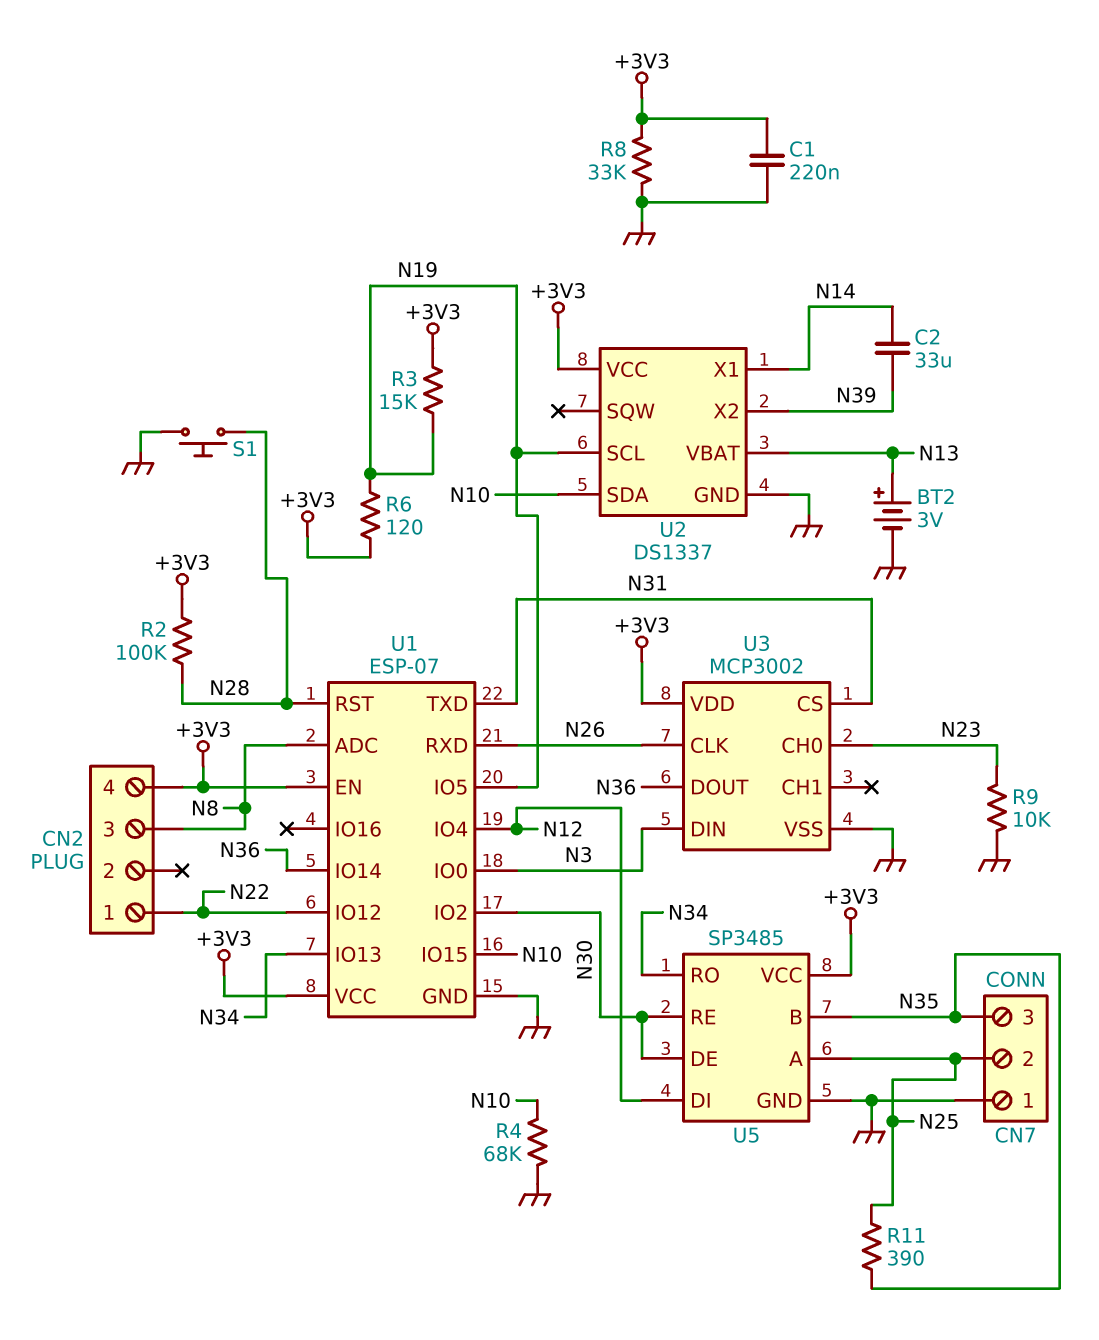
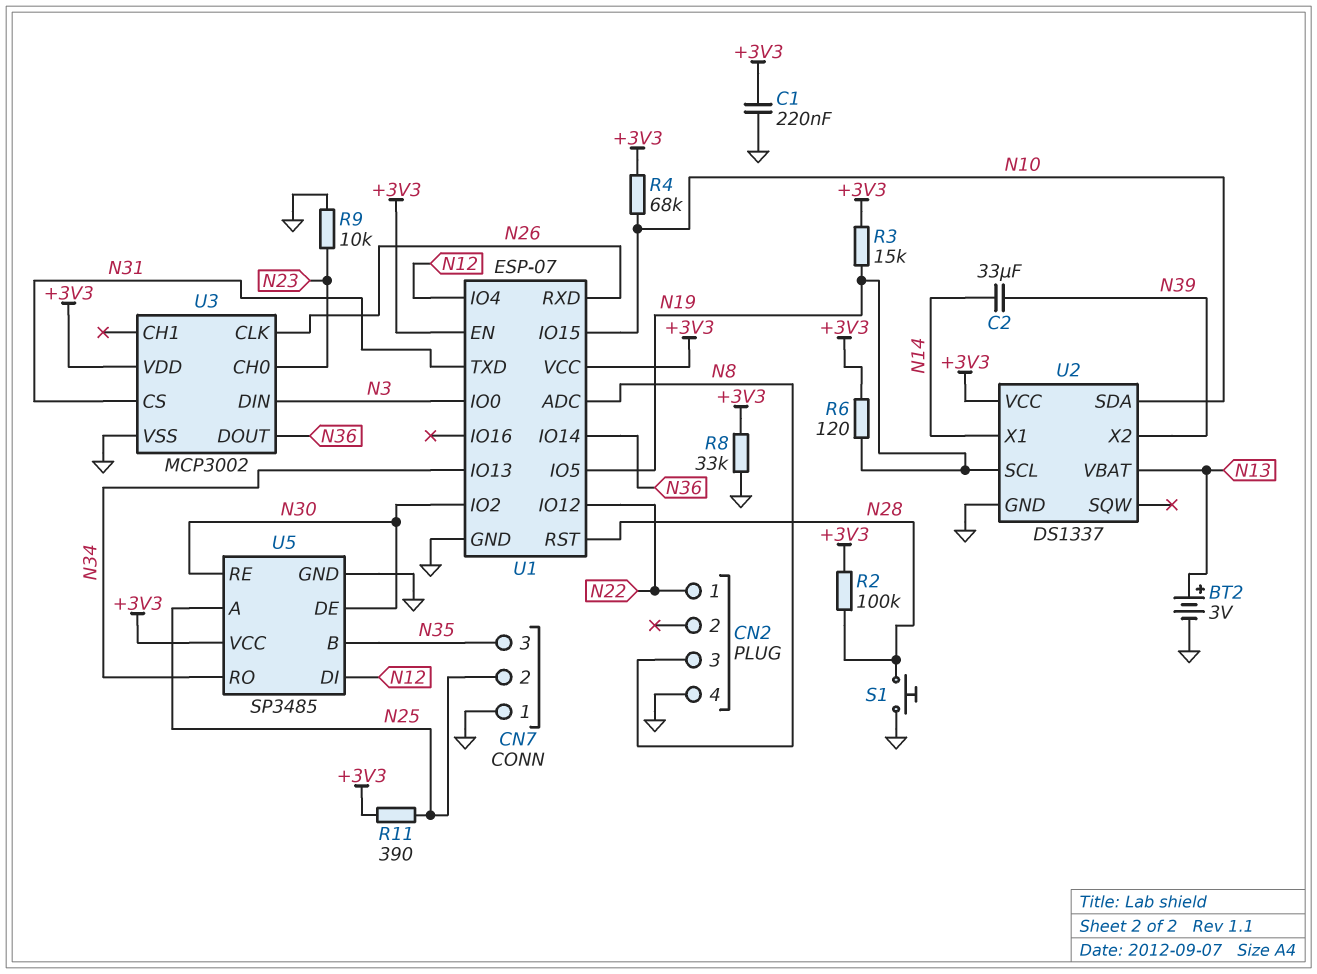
CN2 pin 4: +3V3 -> GND
R4: 68k (GND, N10) -> 68k (+3V3, N10)
R11: 390 (N25, N35) -> 390 (+3V3, N25)

